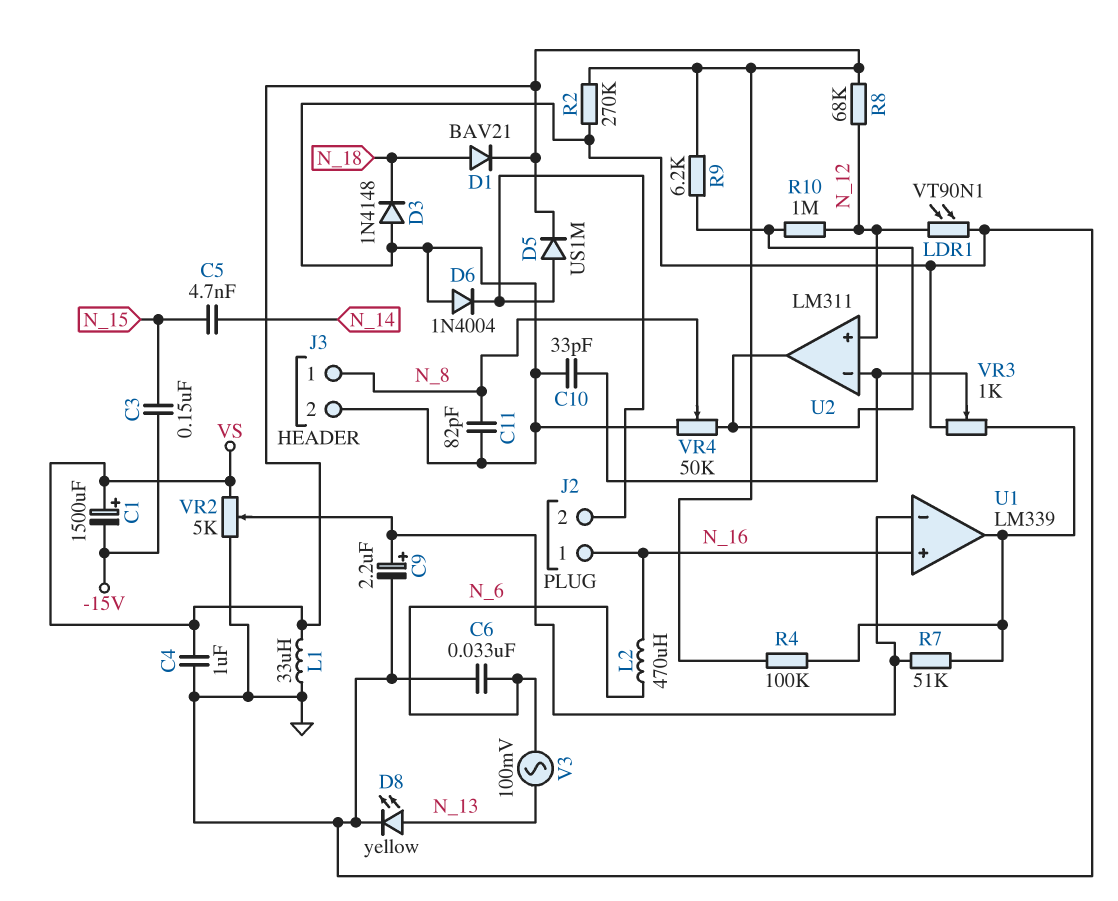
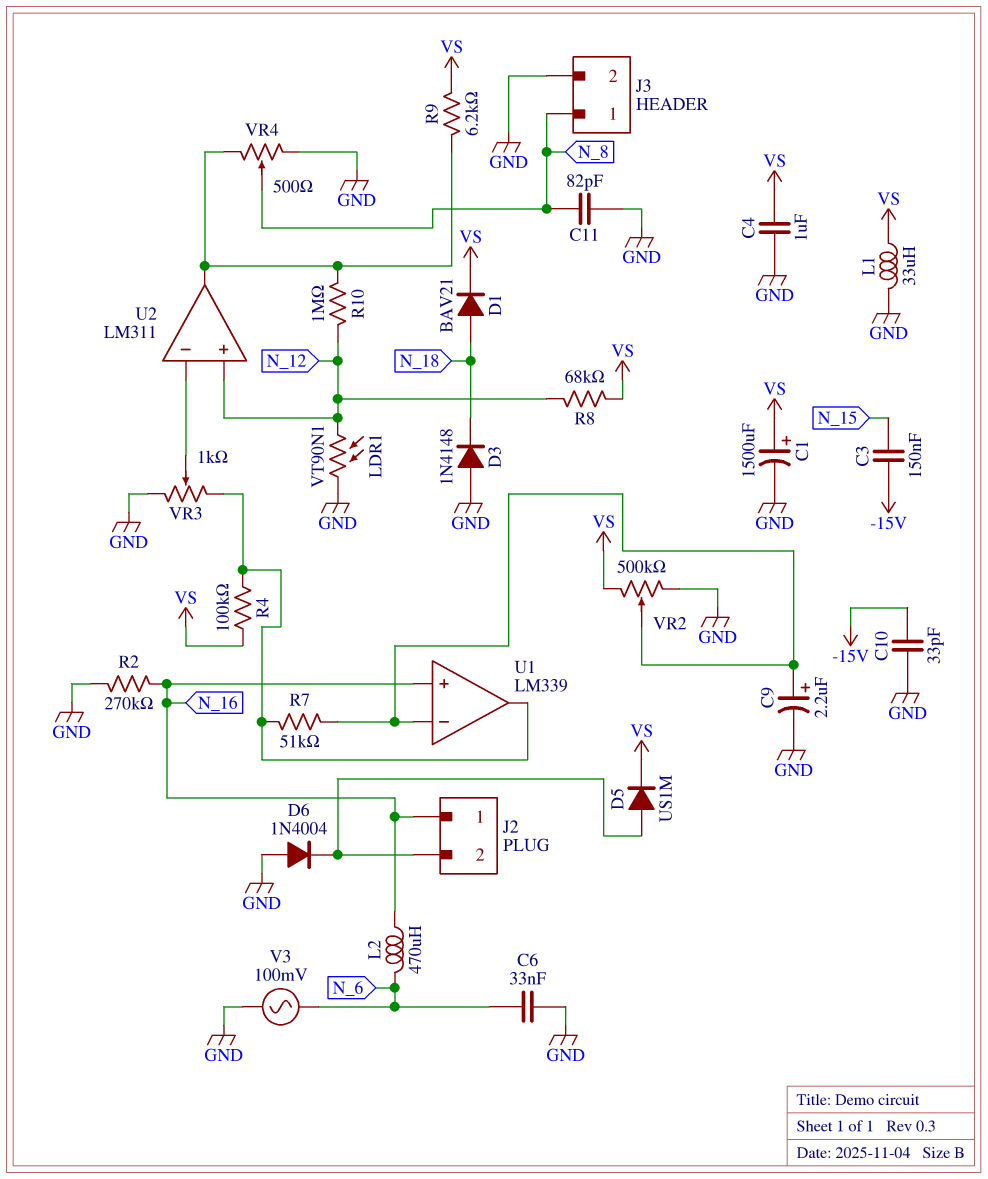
C1: 1500uF (plus VS, minus -15V) -> 1500uF (plus VS, minus GND)
C5: 4.7nF (N_14, N_15) -> none
C10: 33pF (GND, U2/in-) -> 33pF (-15V, GND)
D8: LED yellow (A N_13, K GND) -> none
R2: 270k (GND, VS) -> 270k (GND, N_16)
V3: AC 100mV (N_6, N_13) -> AC 100mV (GND, N_6)
VR2: 5k (GND, VS, wiper U1/in-) -> 500k (GND, VS, wiper U1/in-)
VR4: 50k (GND, U2/out, wiper N_8) -> 500 (GND, U2/out, wiper N_8)

